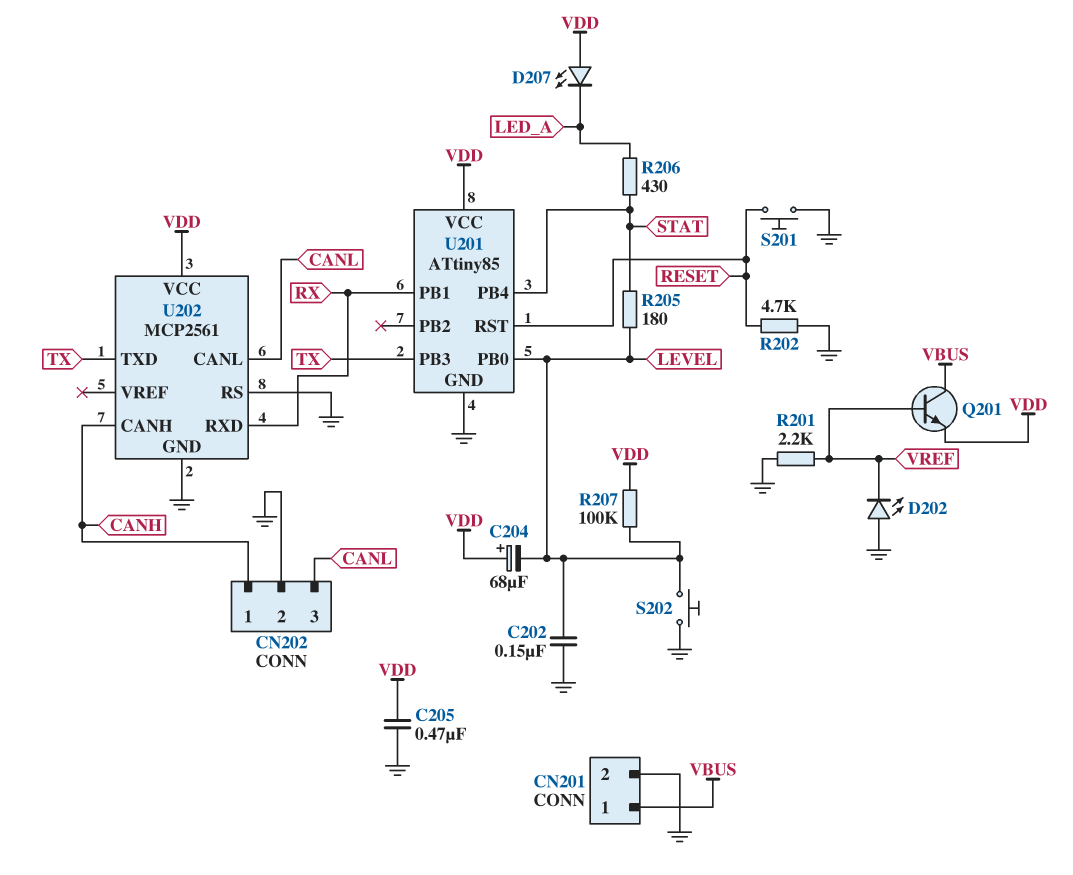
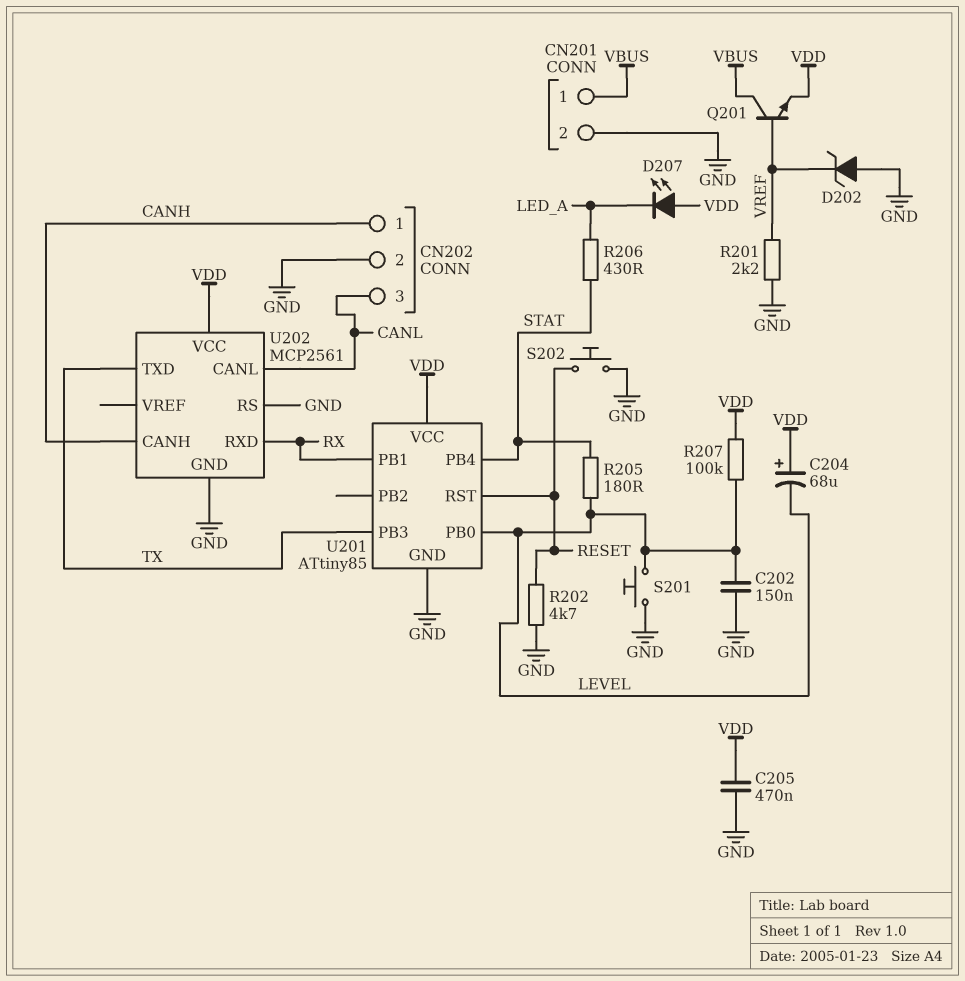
D202: LED (A GND, K VREF) -> zener (A GND, K VREF)
S201: button (GND, RESET) -> button (GND, LEVEL)
S202: button (GND, LEVEL) -> button (GND, RESET)

